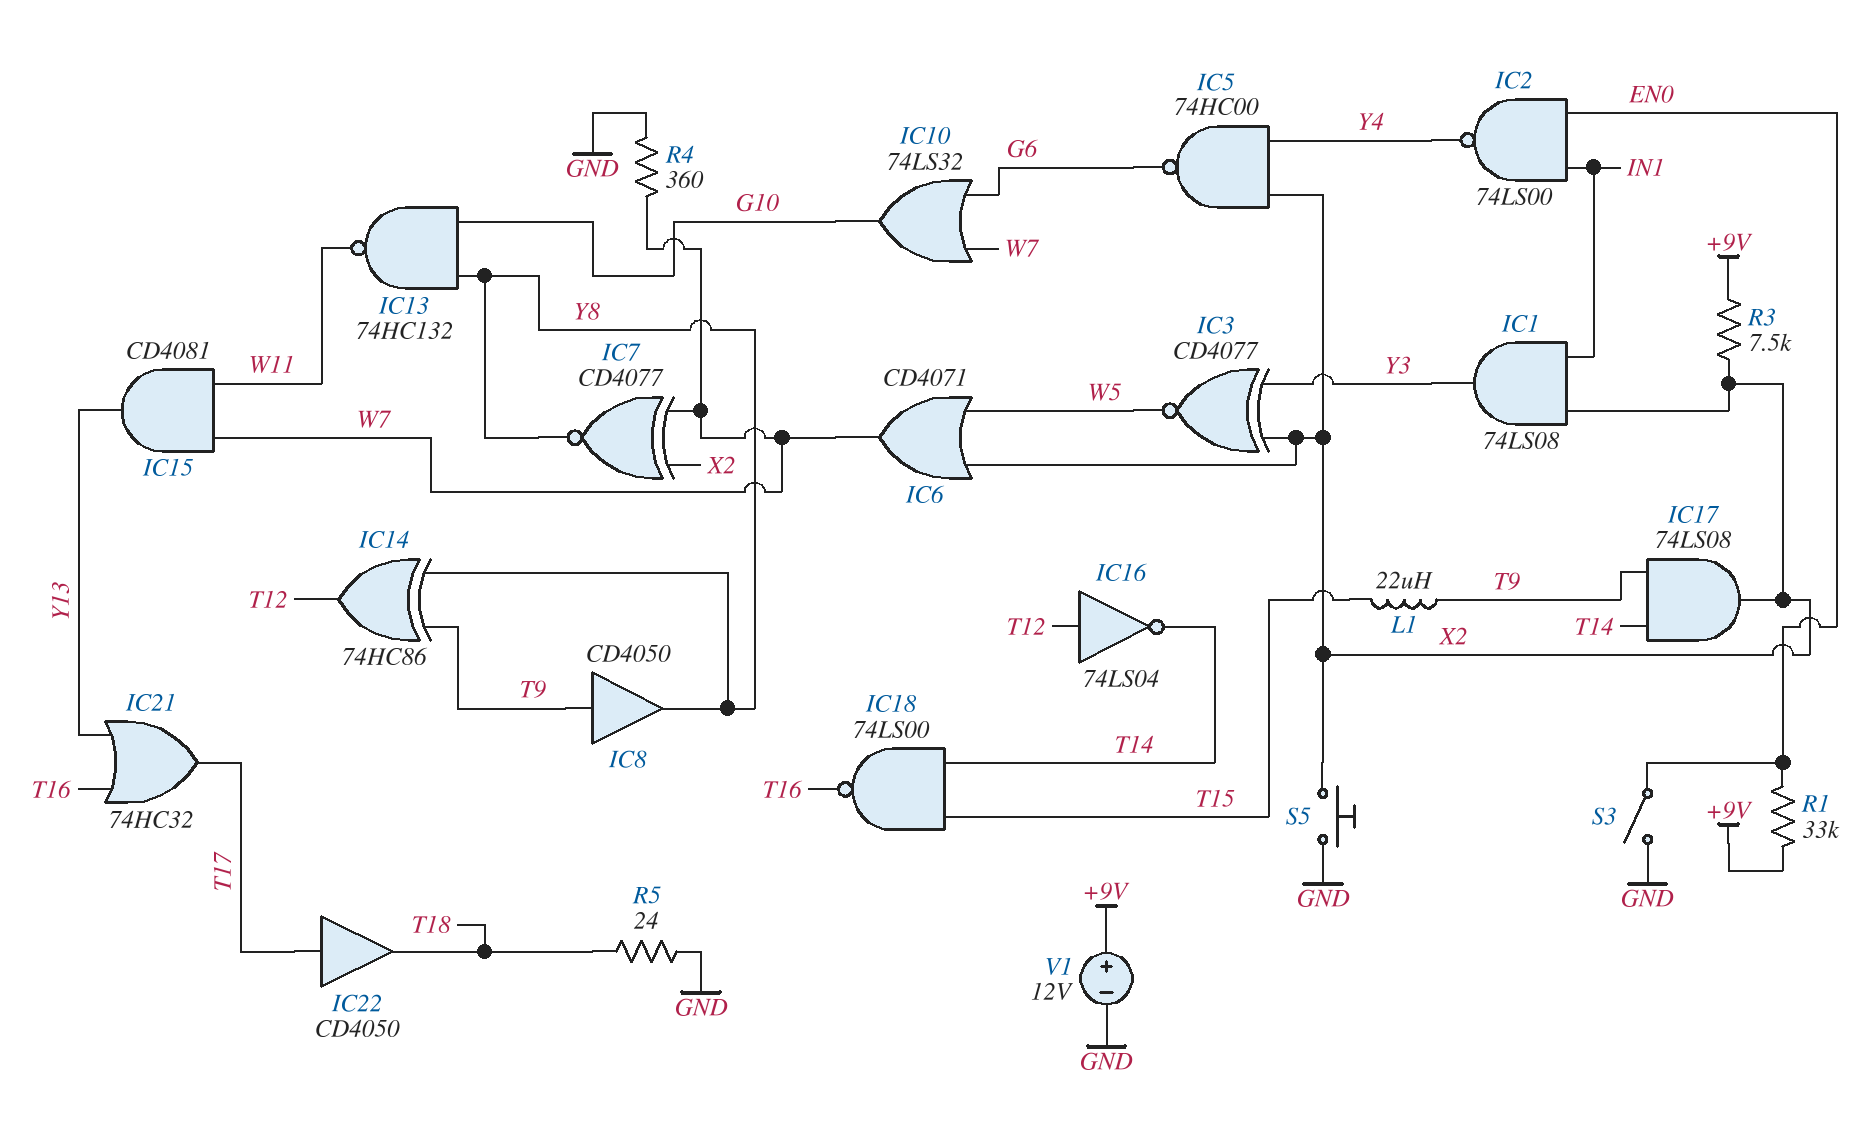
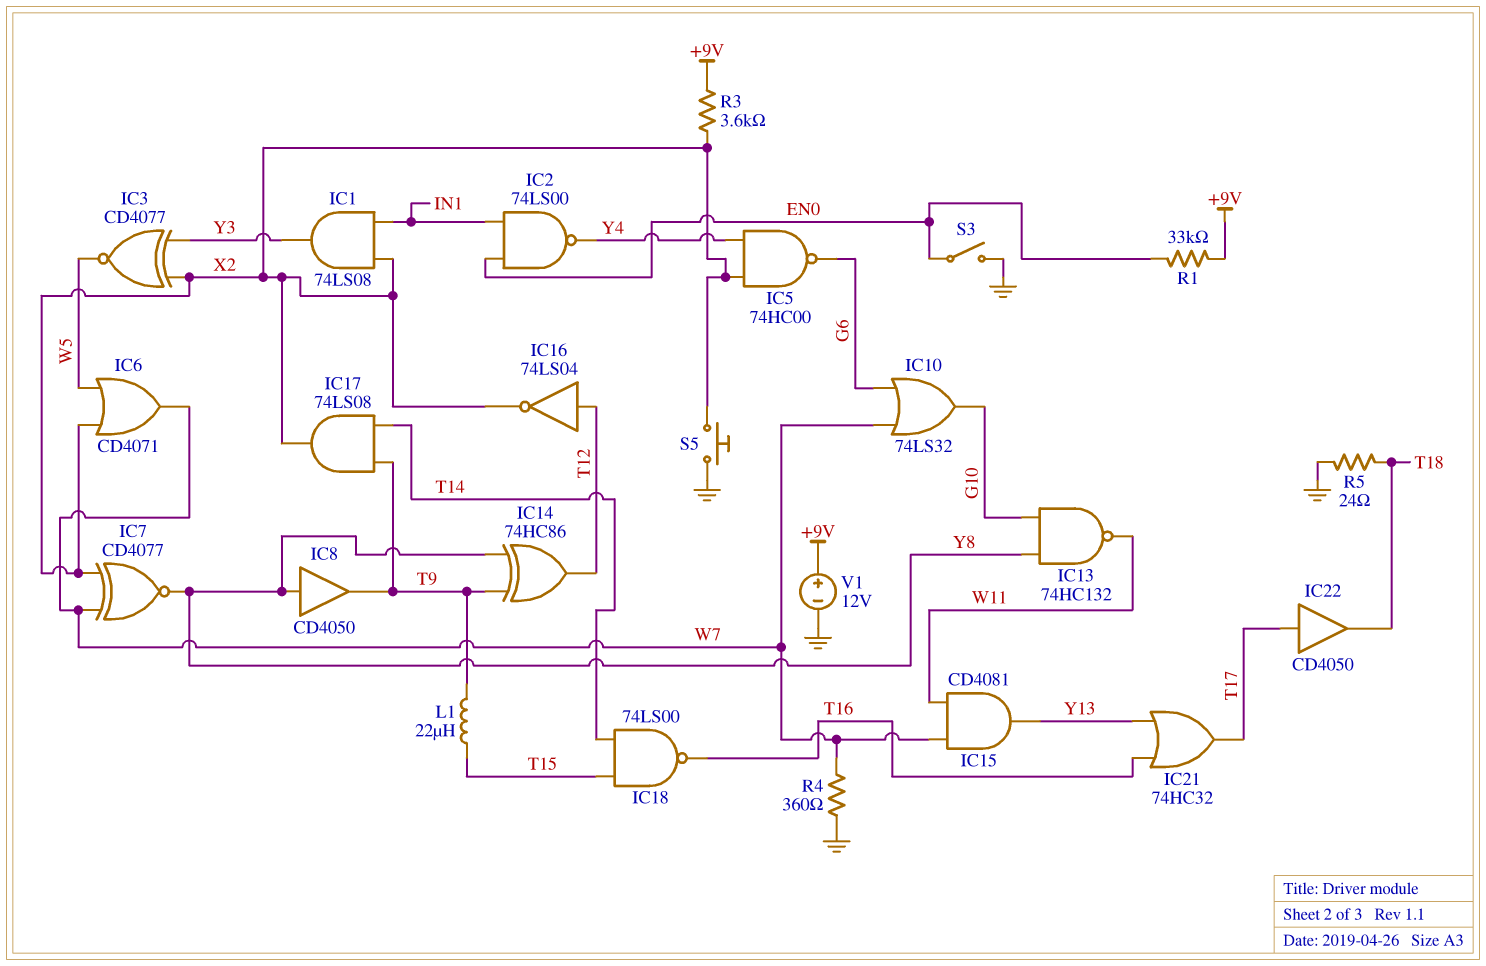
IC8: buffer CD4050 (in T9, out Y8) -> buffer CD4050 (in Y8, out T9)
IC16: NOT 74LS04 (in T12, out T14) -> NOT 74LS04 (in T12, out X2)
R3: 7.5k (+9V, X2) -> 3.6k (+9V, X2)

